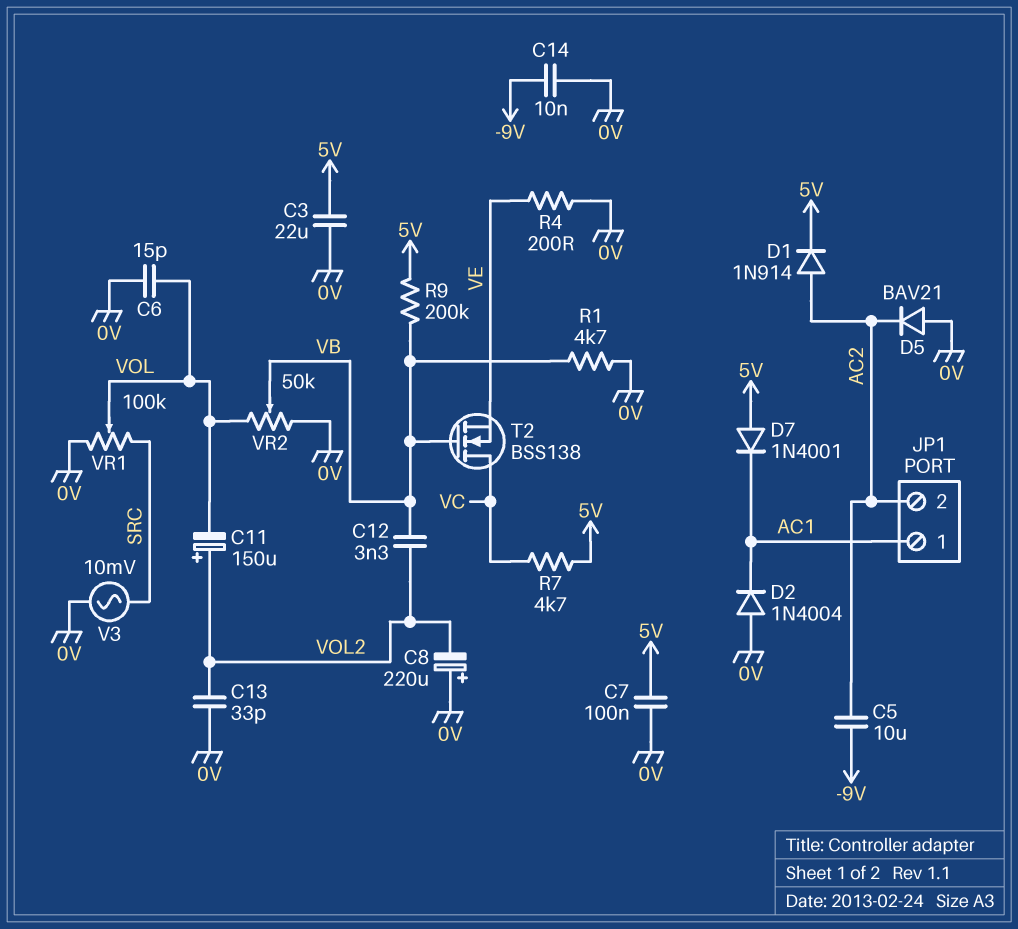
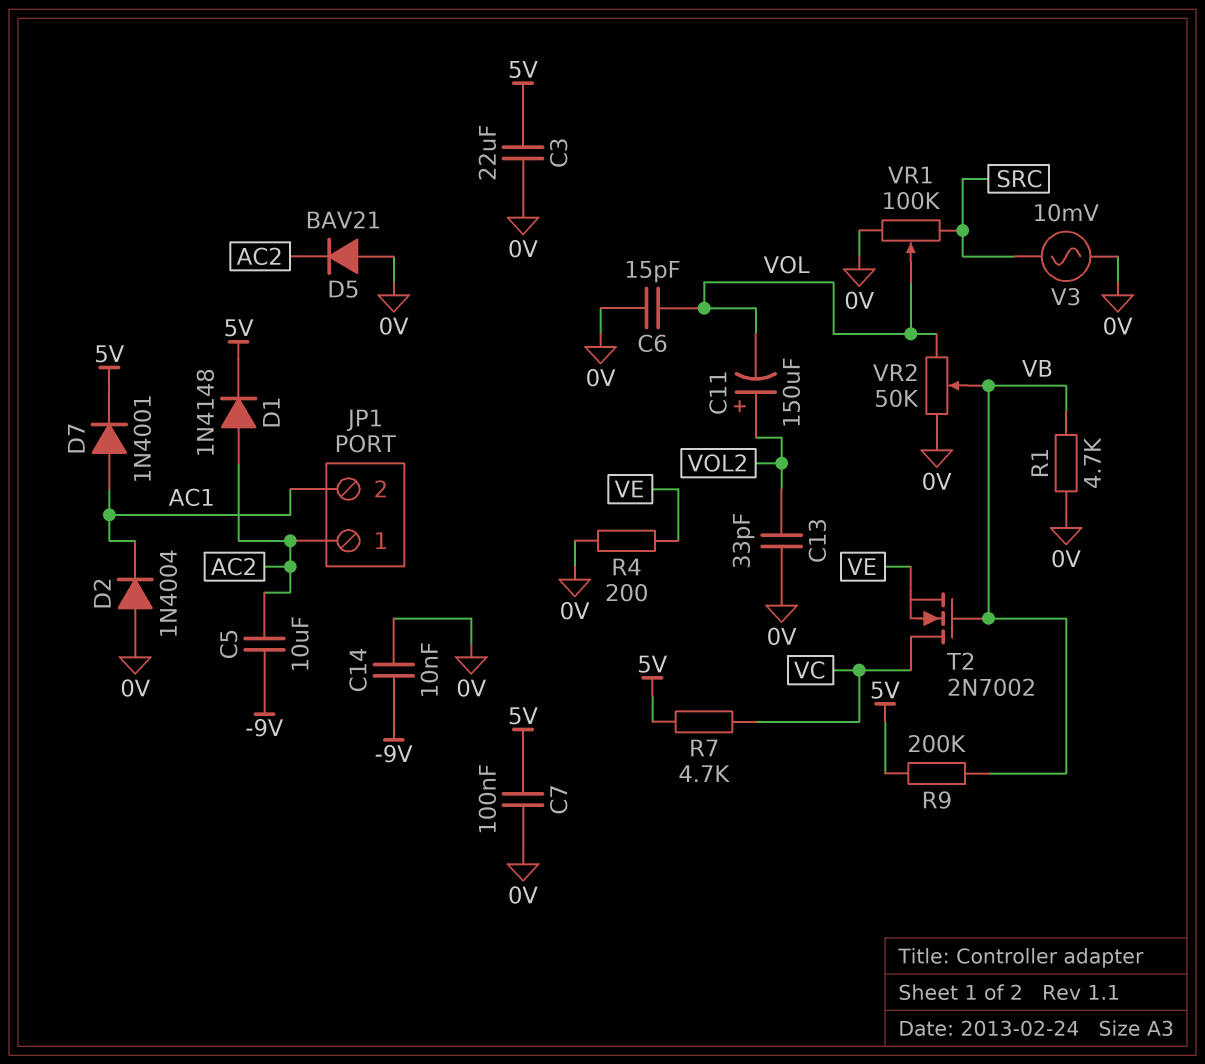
C8: 220uF (plus 0V, minus VOL2) -> none
C12: 3.3nF (VB, VOL2) -> none
D1: diode 1N914 (A AC2, K 5V) -> diode 1N4148 (A AC2, K 5V)
D7: diode 1N4001 (A 5V, K AC1) -> diode 1N4001 (A AC1, K 5V)
JP1 pin 1: AC1 -> AC2
JP1 pin 2: AC2 -> AC1
T2: NMOS BSS138 (G VB, D VC, S VE) -> NMOS 2N7002 (G VB, D VC, S VE)

